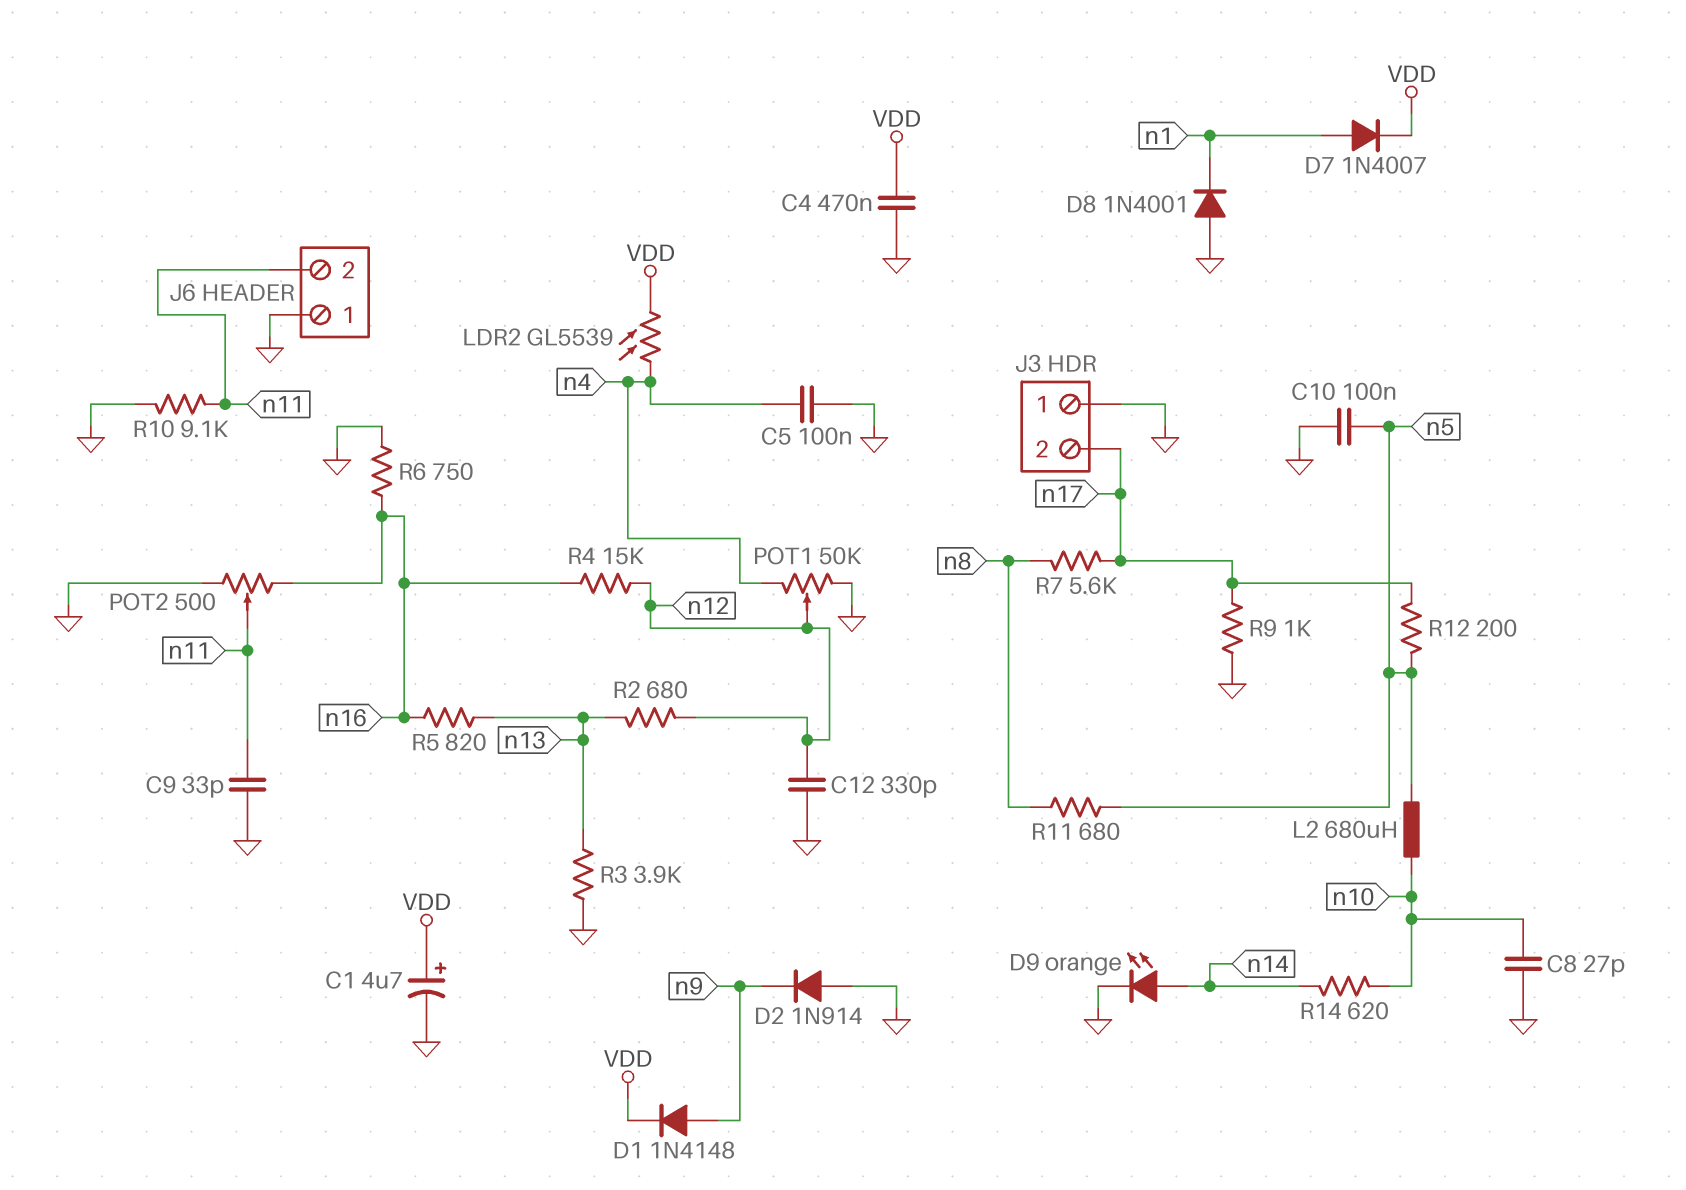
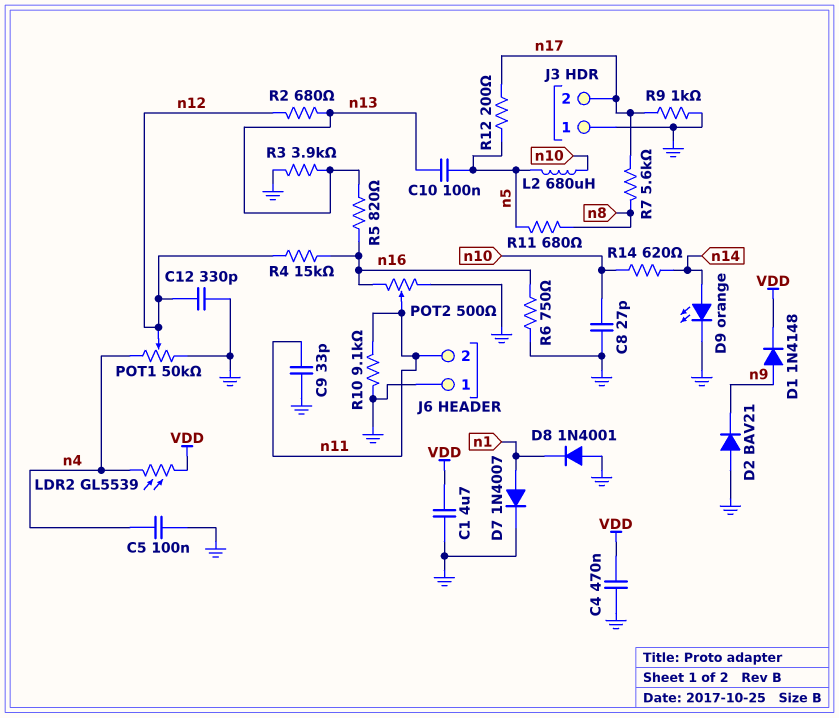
C1: 4.7uF (plus VDD, minus GND) -> 4.7uF (GND, VDD)
C10: 100nF (GND, n5) -> 100nF (n5, n13)
D2: diode 1N914 (A GND, K n9) -> diode BAV21 (A GND, K n9)
D7: diode 1N4007 (A n1, K VDD) -> diode 1N4007 (A n1, K GND)

